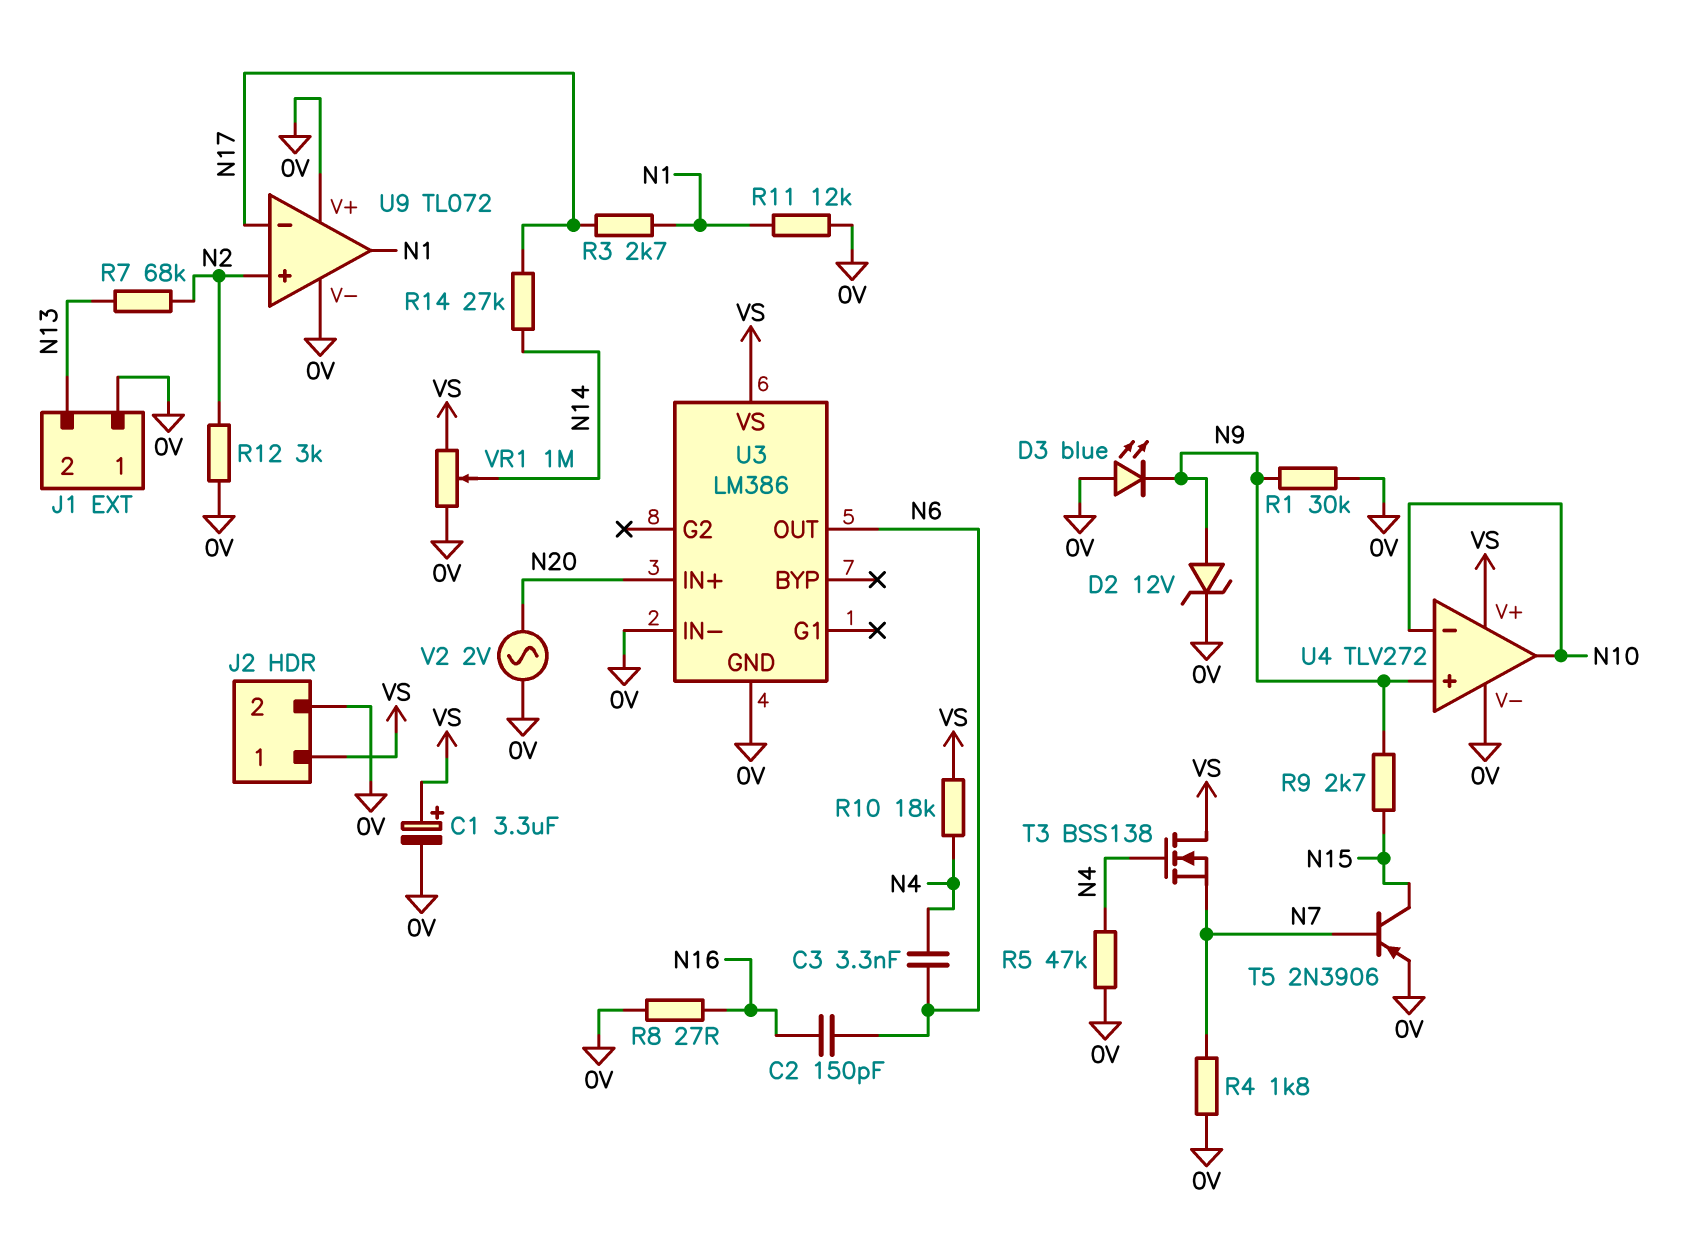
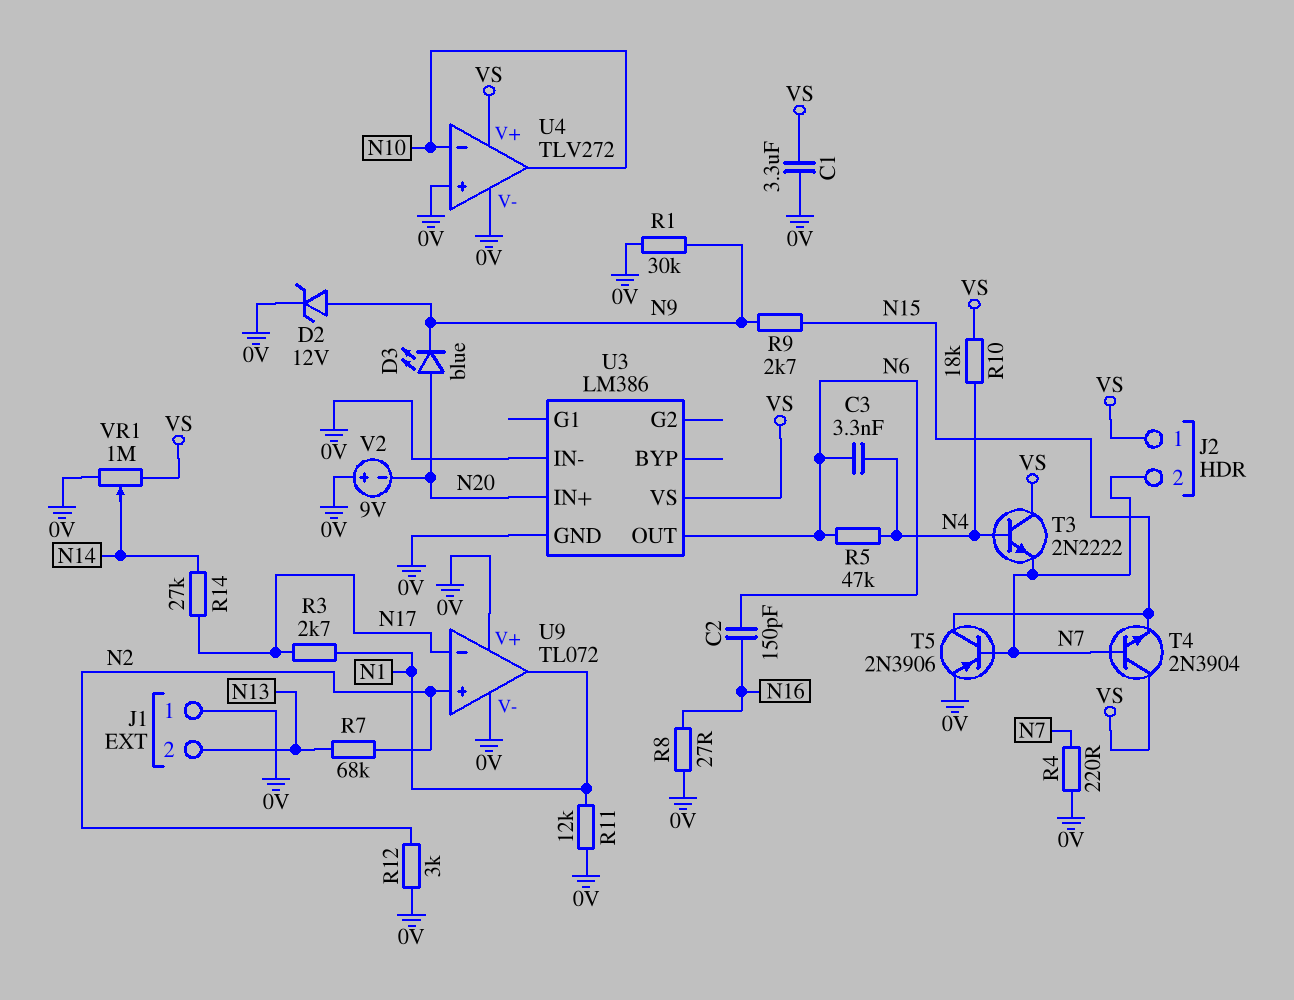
C1: 3.3uF (plus VS, minus 0V) -> 3.3uF (0V, VS)
D3: LED blue (A 0V, K N9) -> LED blue (A N20, K N9)
J2 pin 2: 0V -> N7
R4: 1.8k (0V, N7) -> 220 (0V, N7)
R5: 47k (0V, N4) -> 47k (N4, N6)
T3: NMOS BSS138 (G N4, D VS, S N7) -> NPN 2N2222 (B N4, C VS, E N7)
T4: none -> NPN 2N3904 (B N7, C VS, E N15)
U4 pin in+: N9 -> 0V
V2: AC 2V (0V, N20) -> 9V (plus 0V, minus N20)

